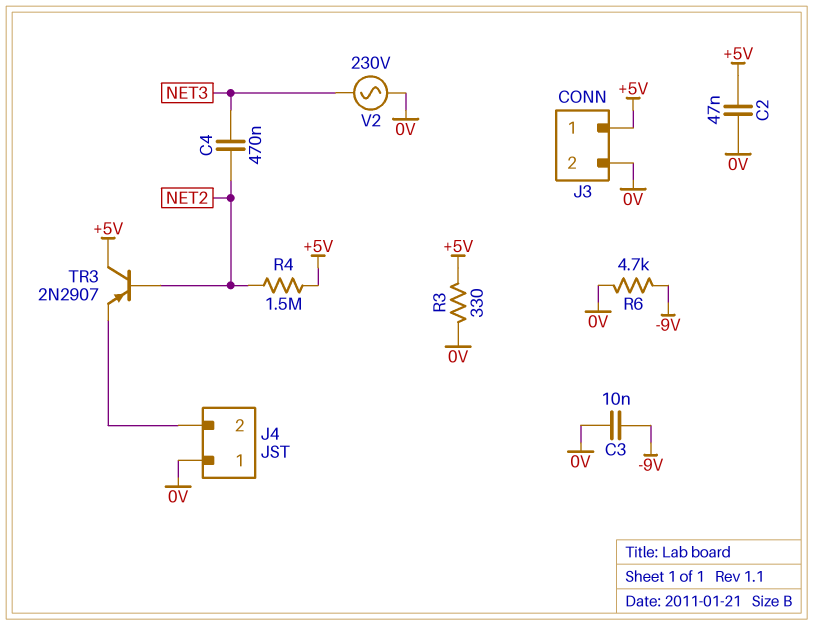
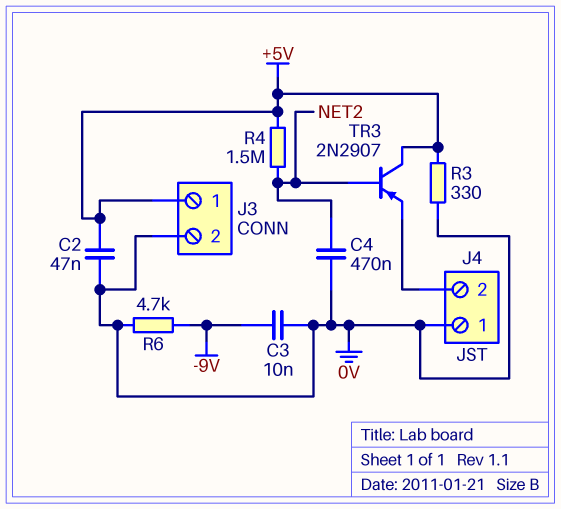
C4: 470nF (NET2, NET3) -> 470nF (0V, NET2)
V2: AC 230V (0V, NET3) -> none

